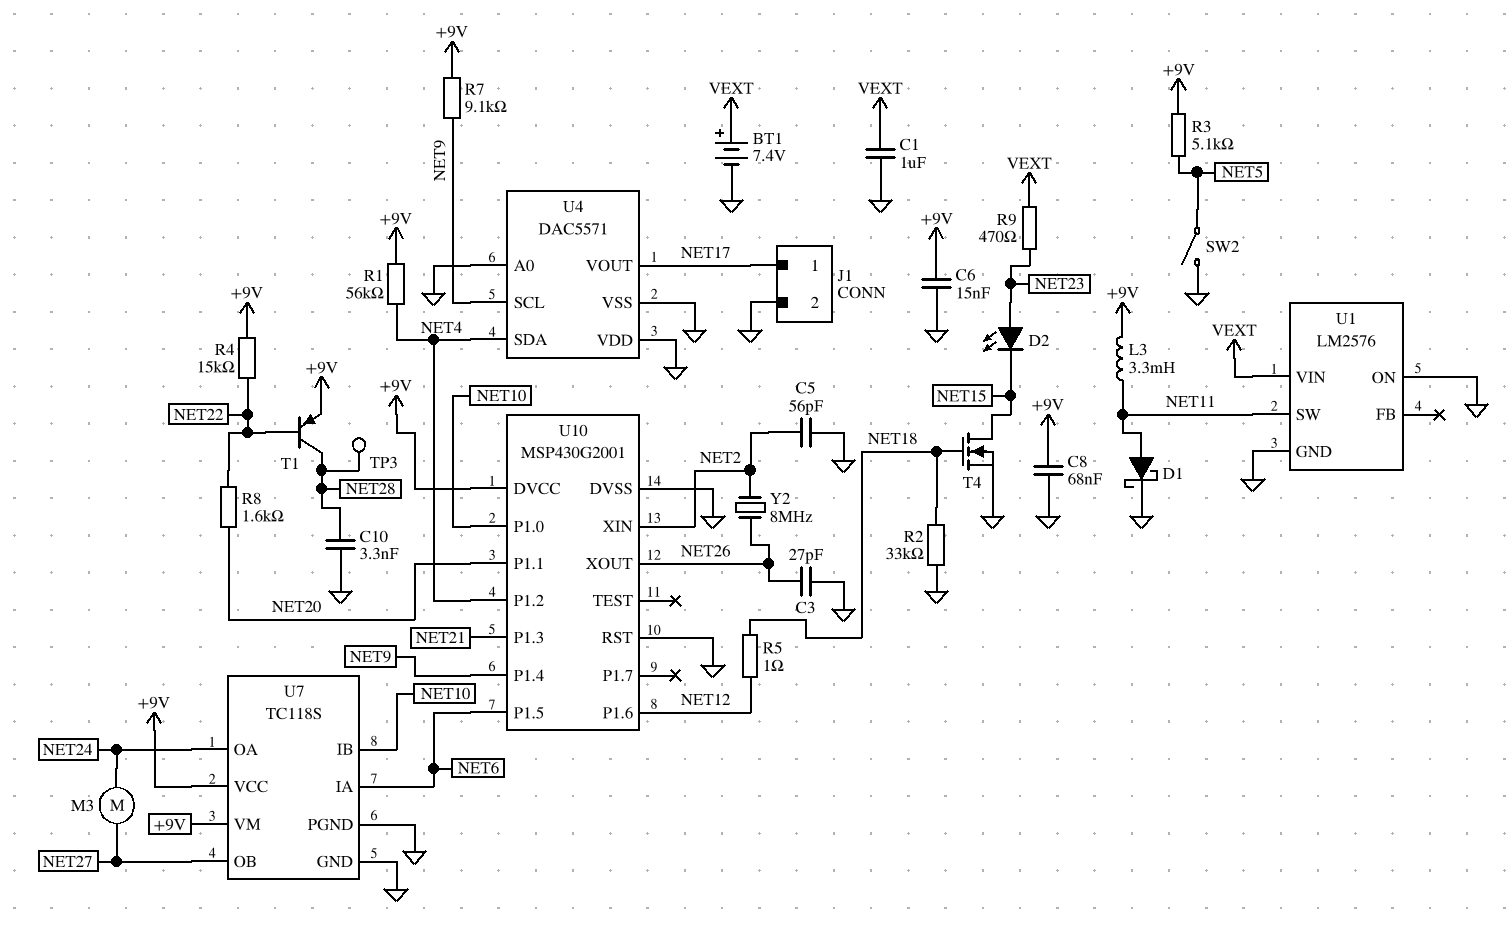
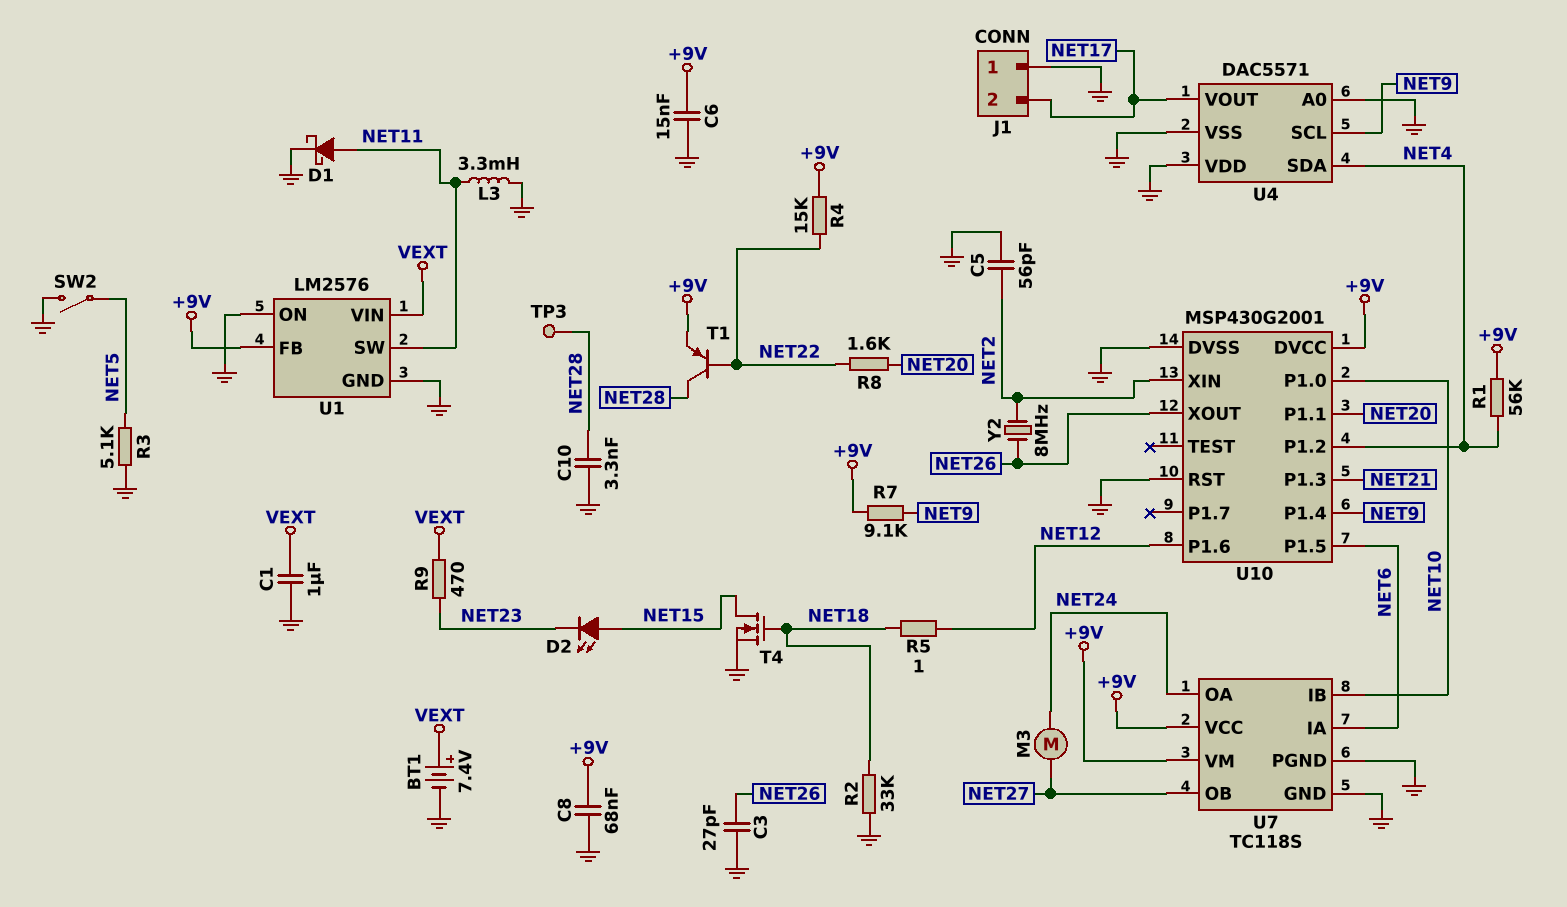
D2: LED (A NET23, K NET15) -> LED (A NET15, K NET23)
J1 pin 1: NET17 -> GND
J1 pin 2: GND -> NET17
L3: 3.3mH (+9V, NET11) -> 3.3mH (GND, NET11)
R3: 5.1k (+9V, NET5) -> 5.1k (GND, NET5)
U1 pin FB: none -> +9V

